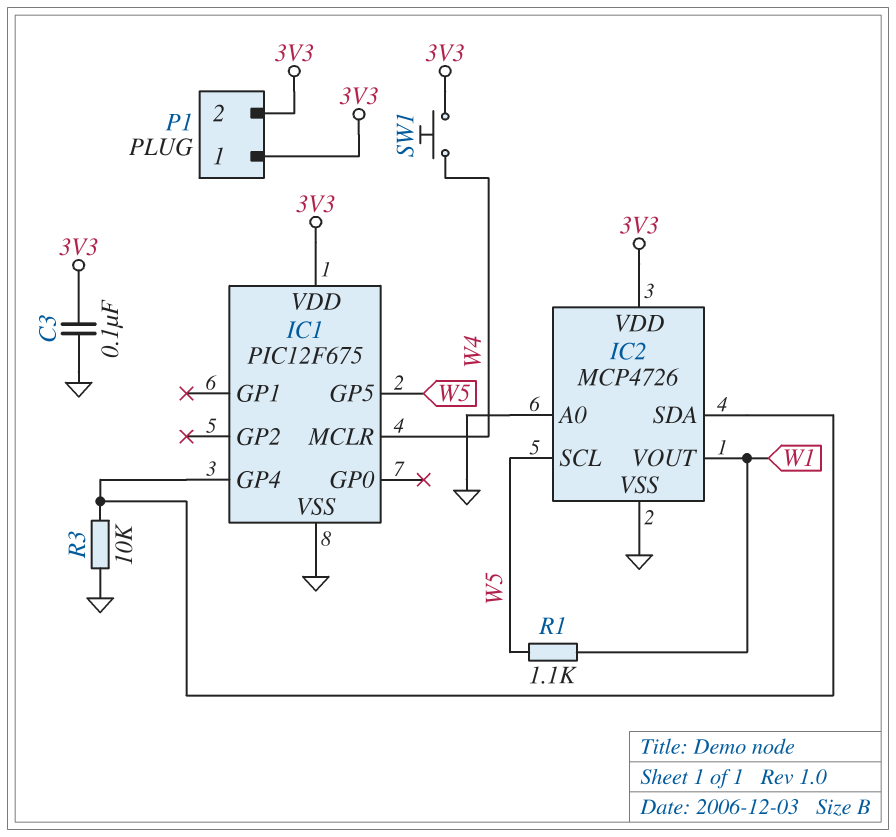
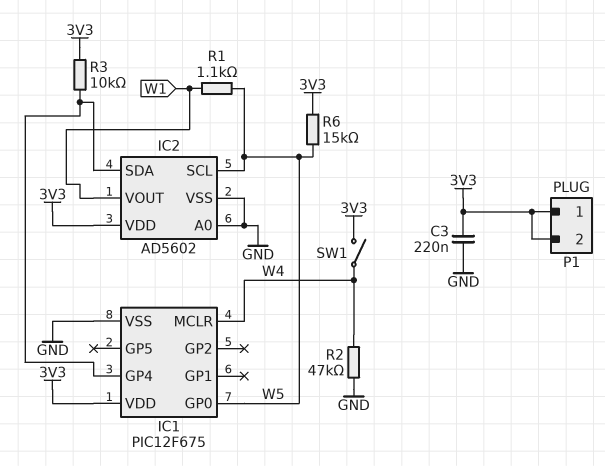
C3: 100nF (3V3, GND) -> 220nF (3V3, GND)
IC1 pin GP0: none -> W5
IC1 pin GP5: W5 -> none
IC2: MCP4726 -> AD5602
R2: none -> 47k (GND, W4)
R3: 10k (GND, IC1/GP4) -> 10k (3V3, IC1/GP4)
R6: none -> 15k (3V3, W5)
SW1: button (3V3, W4) -> switch (3V3, W4)

